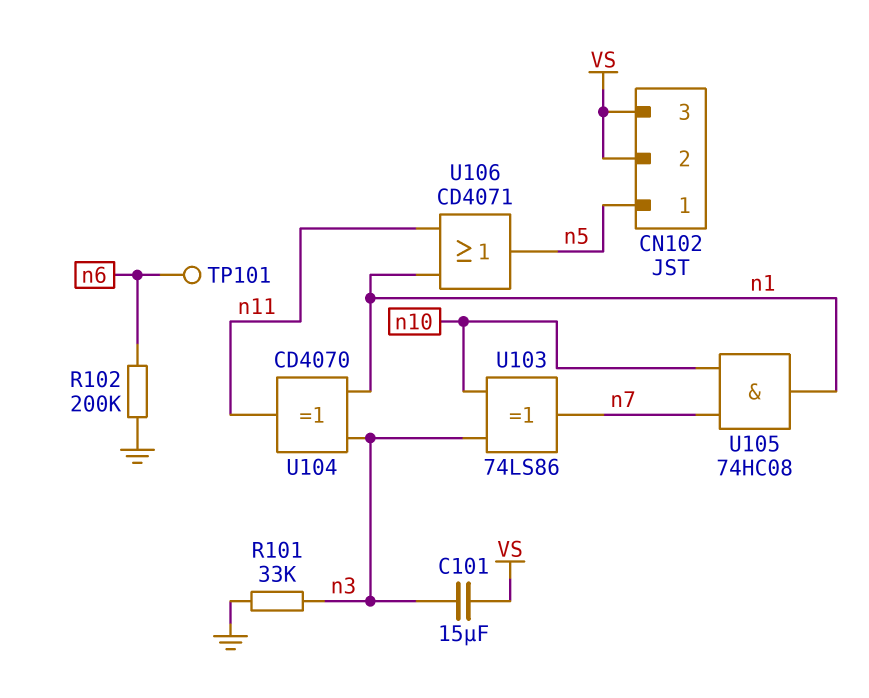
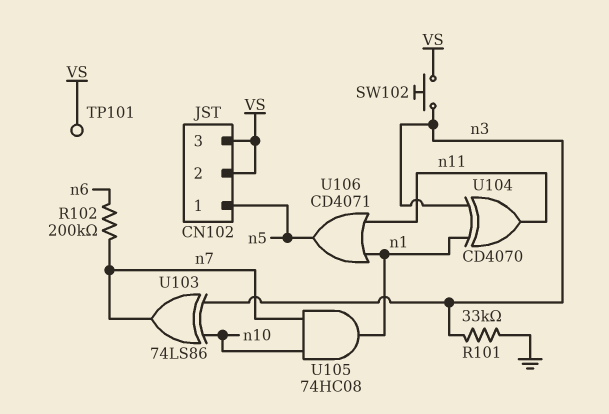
C101: 15uF (VS, n3) -> none
R102: 200k (GND, n6) -> 200k (n6, n7)
SW102: none -> button (VS, n3)
TP101: test point (n6) -> test point (VS)

